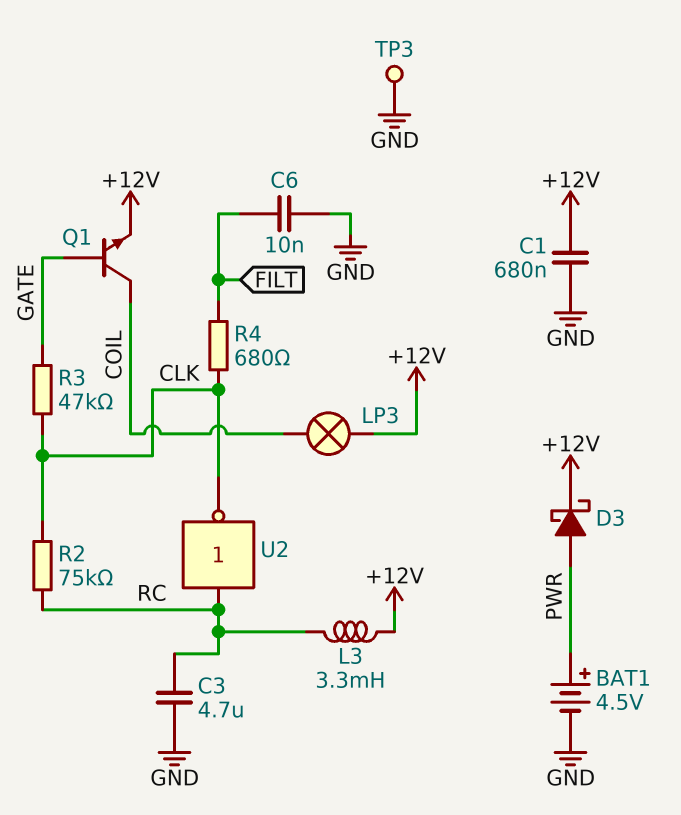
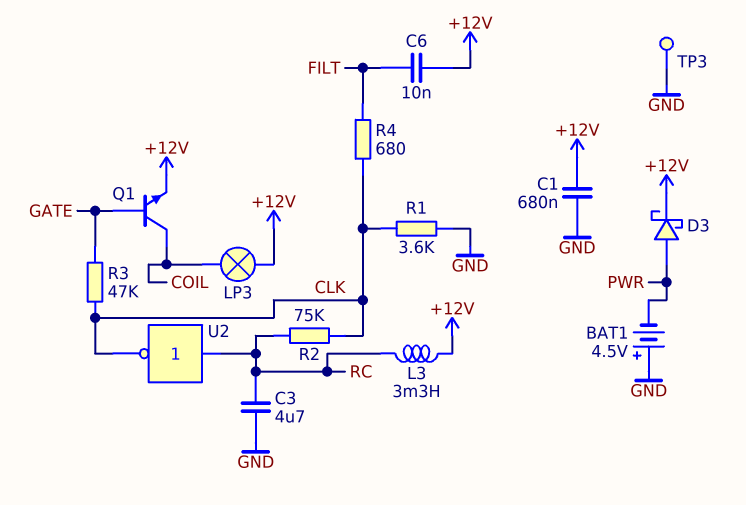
BAT1: 4.5V (plus PWR, minus GND) -> 4.5V (plus GND, minus PWR)
C6: 10nF (FILT, GND) -> 10nF (+12V, FILT)
R1: none -> 3.6k (CLK, GND)

